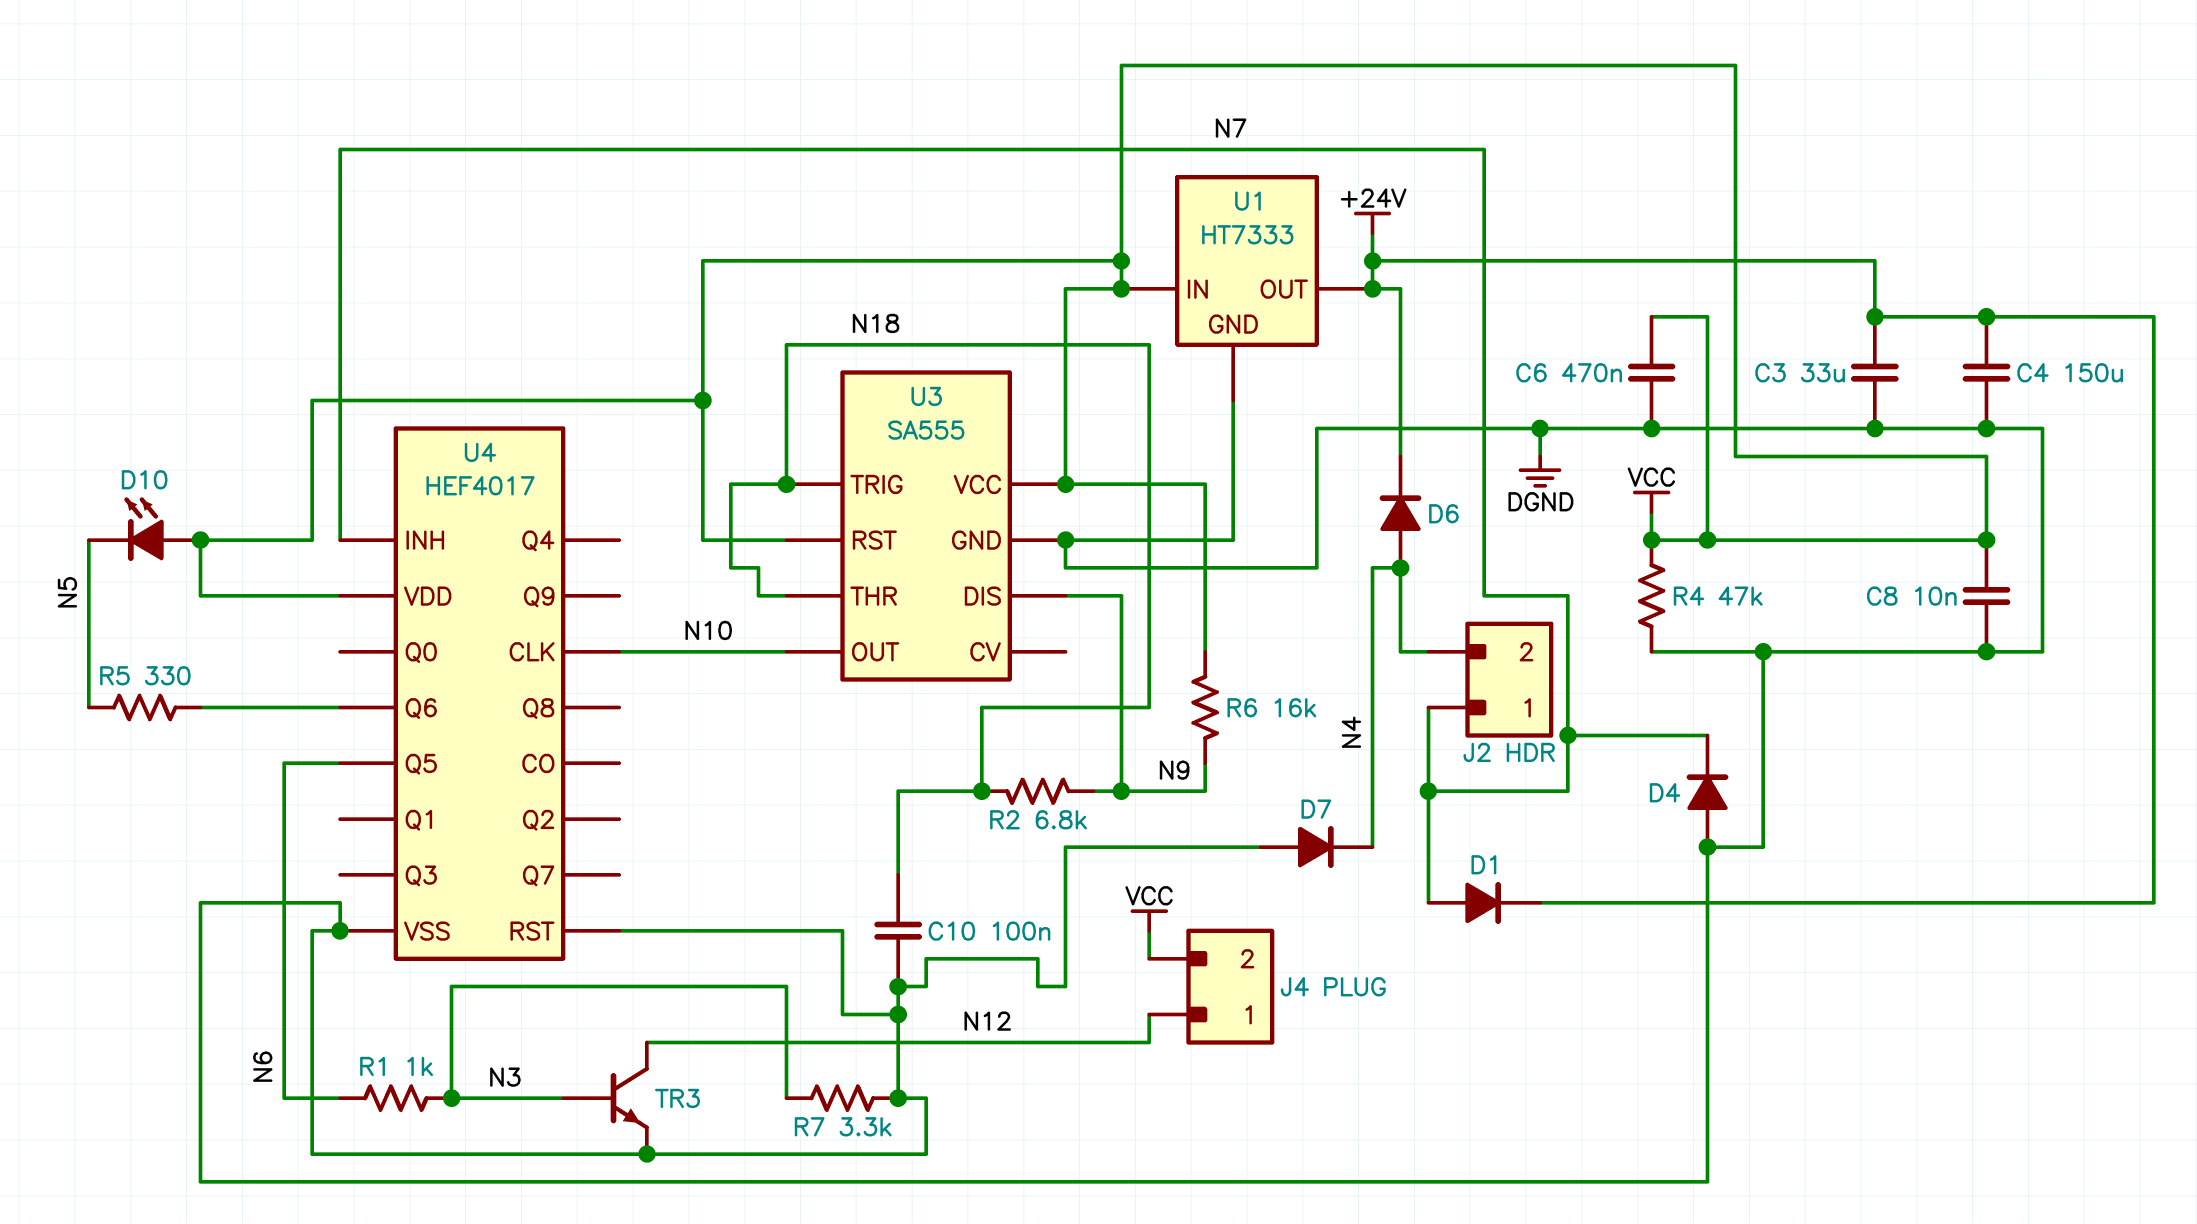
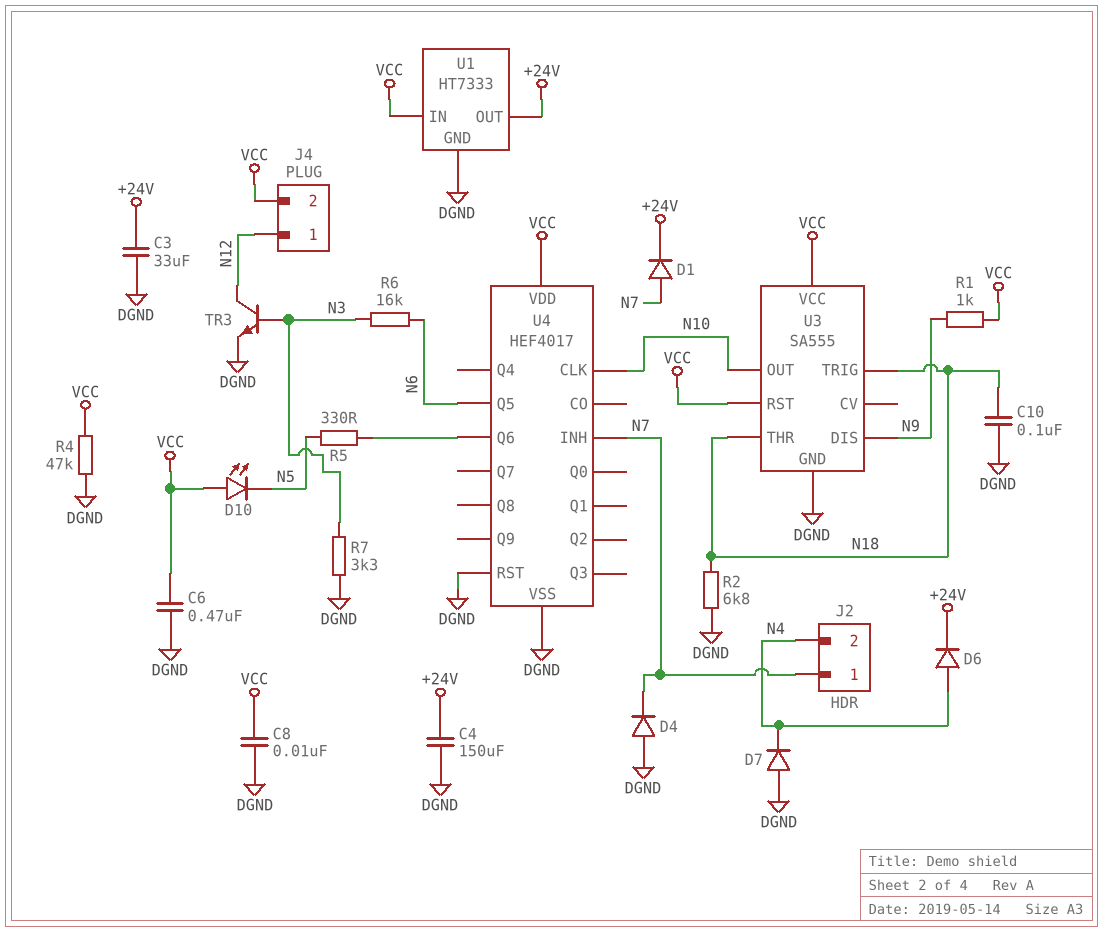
R1: 1k (N3, N6) -> 1k (N9, VCC)
R2: 6.8k (N9, N18) -> 6.8k (DGND, N18)
R6: 16k (N9, VCC) -> 16k (N3, N6)

